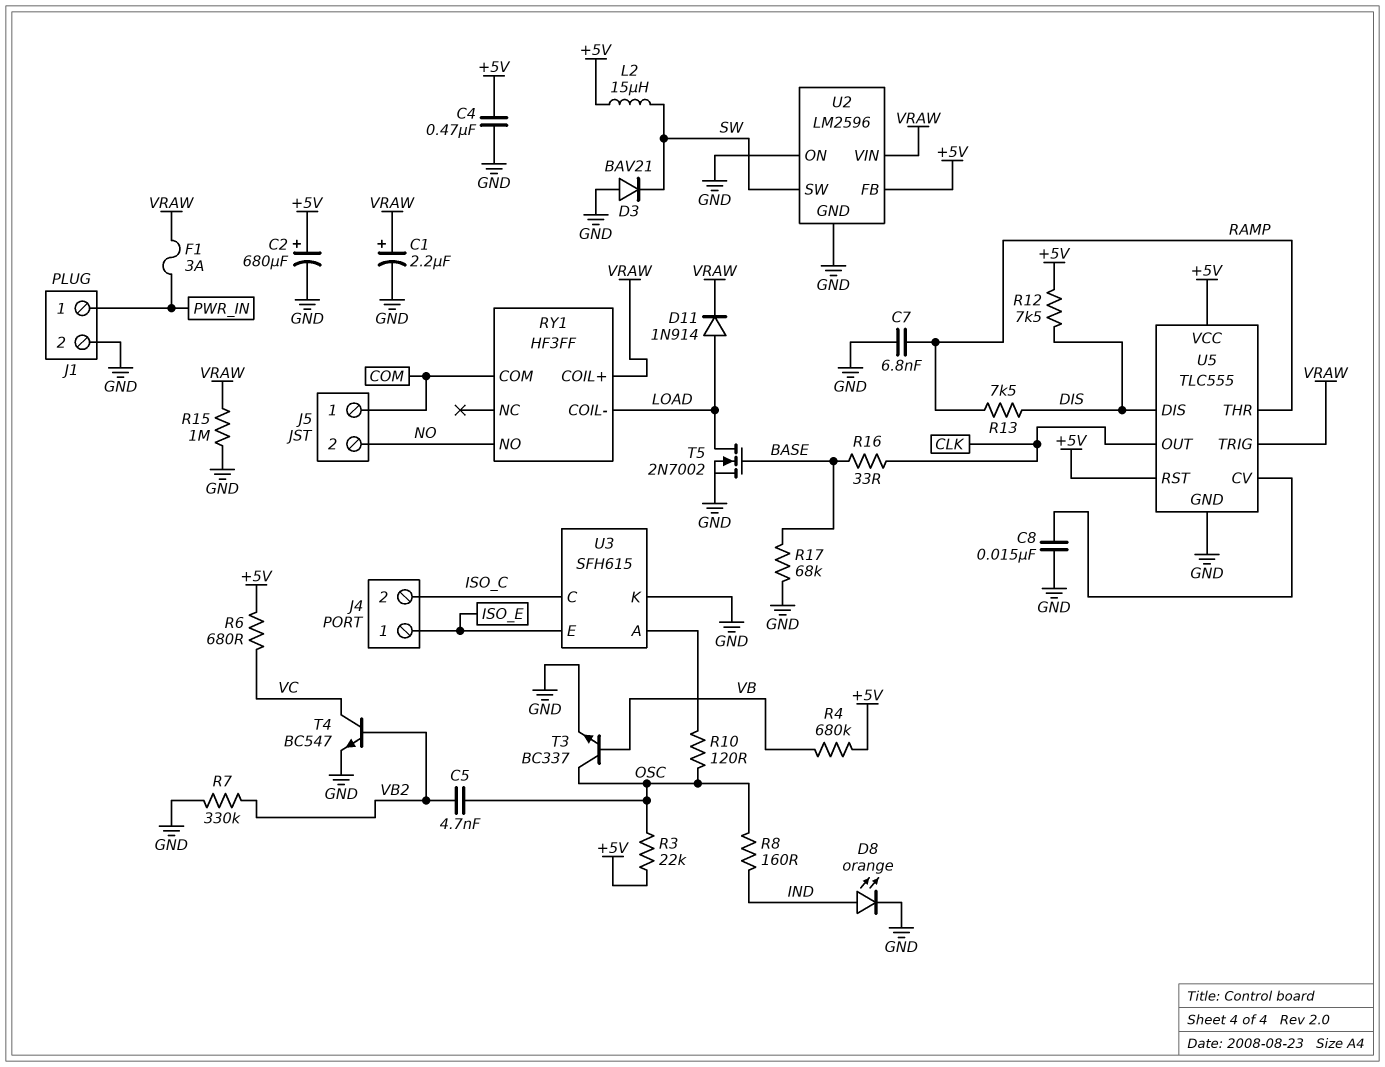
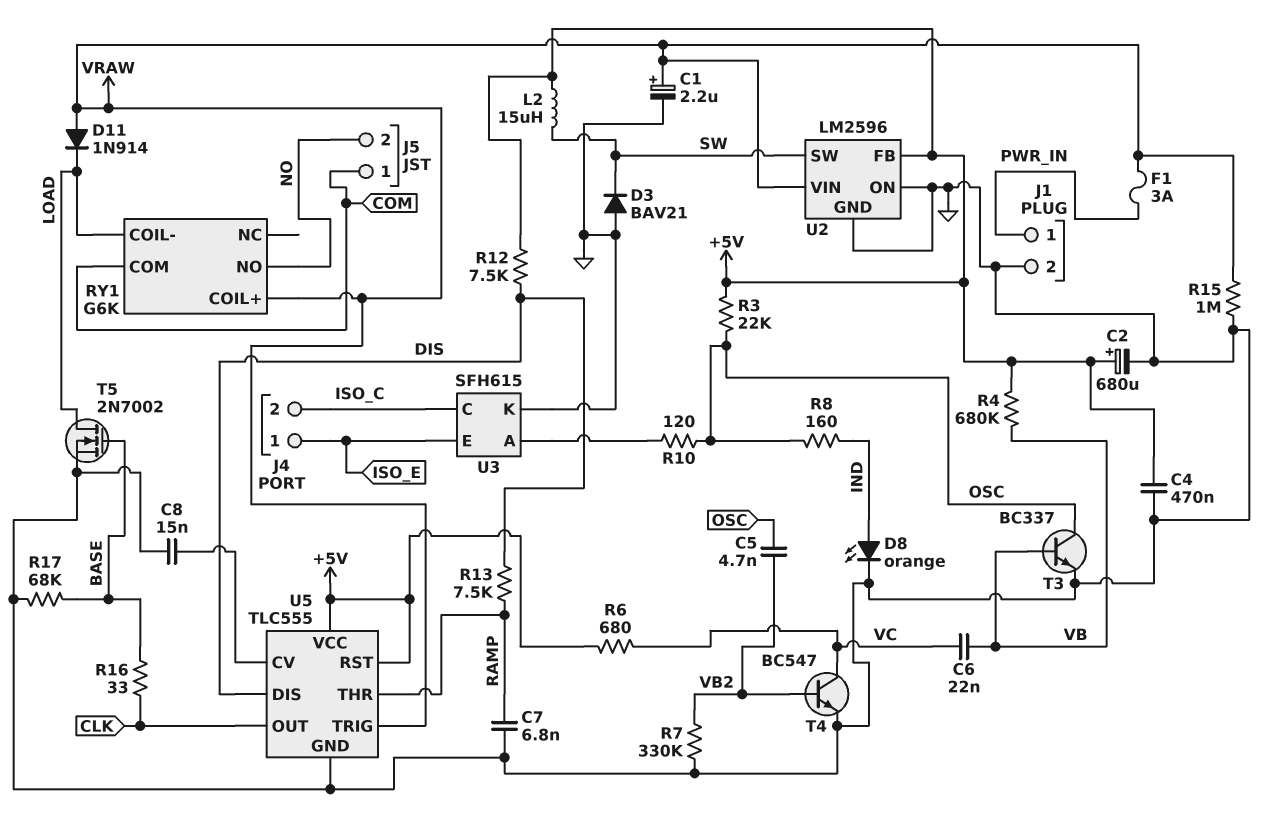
C6: none -> 22nF (VB, VC)
D11: diode 1N914 (A LOAD, K VRAW) -> diode 1N914 (A VRAW, K LOAD)
RY1: HF3FF -> G6K

